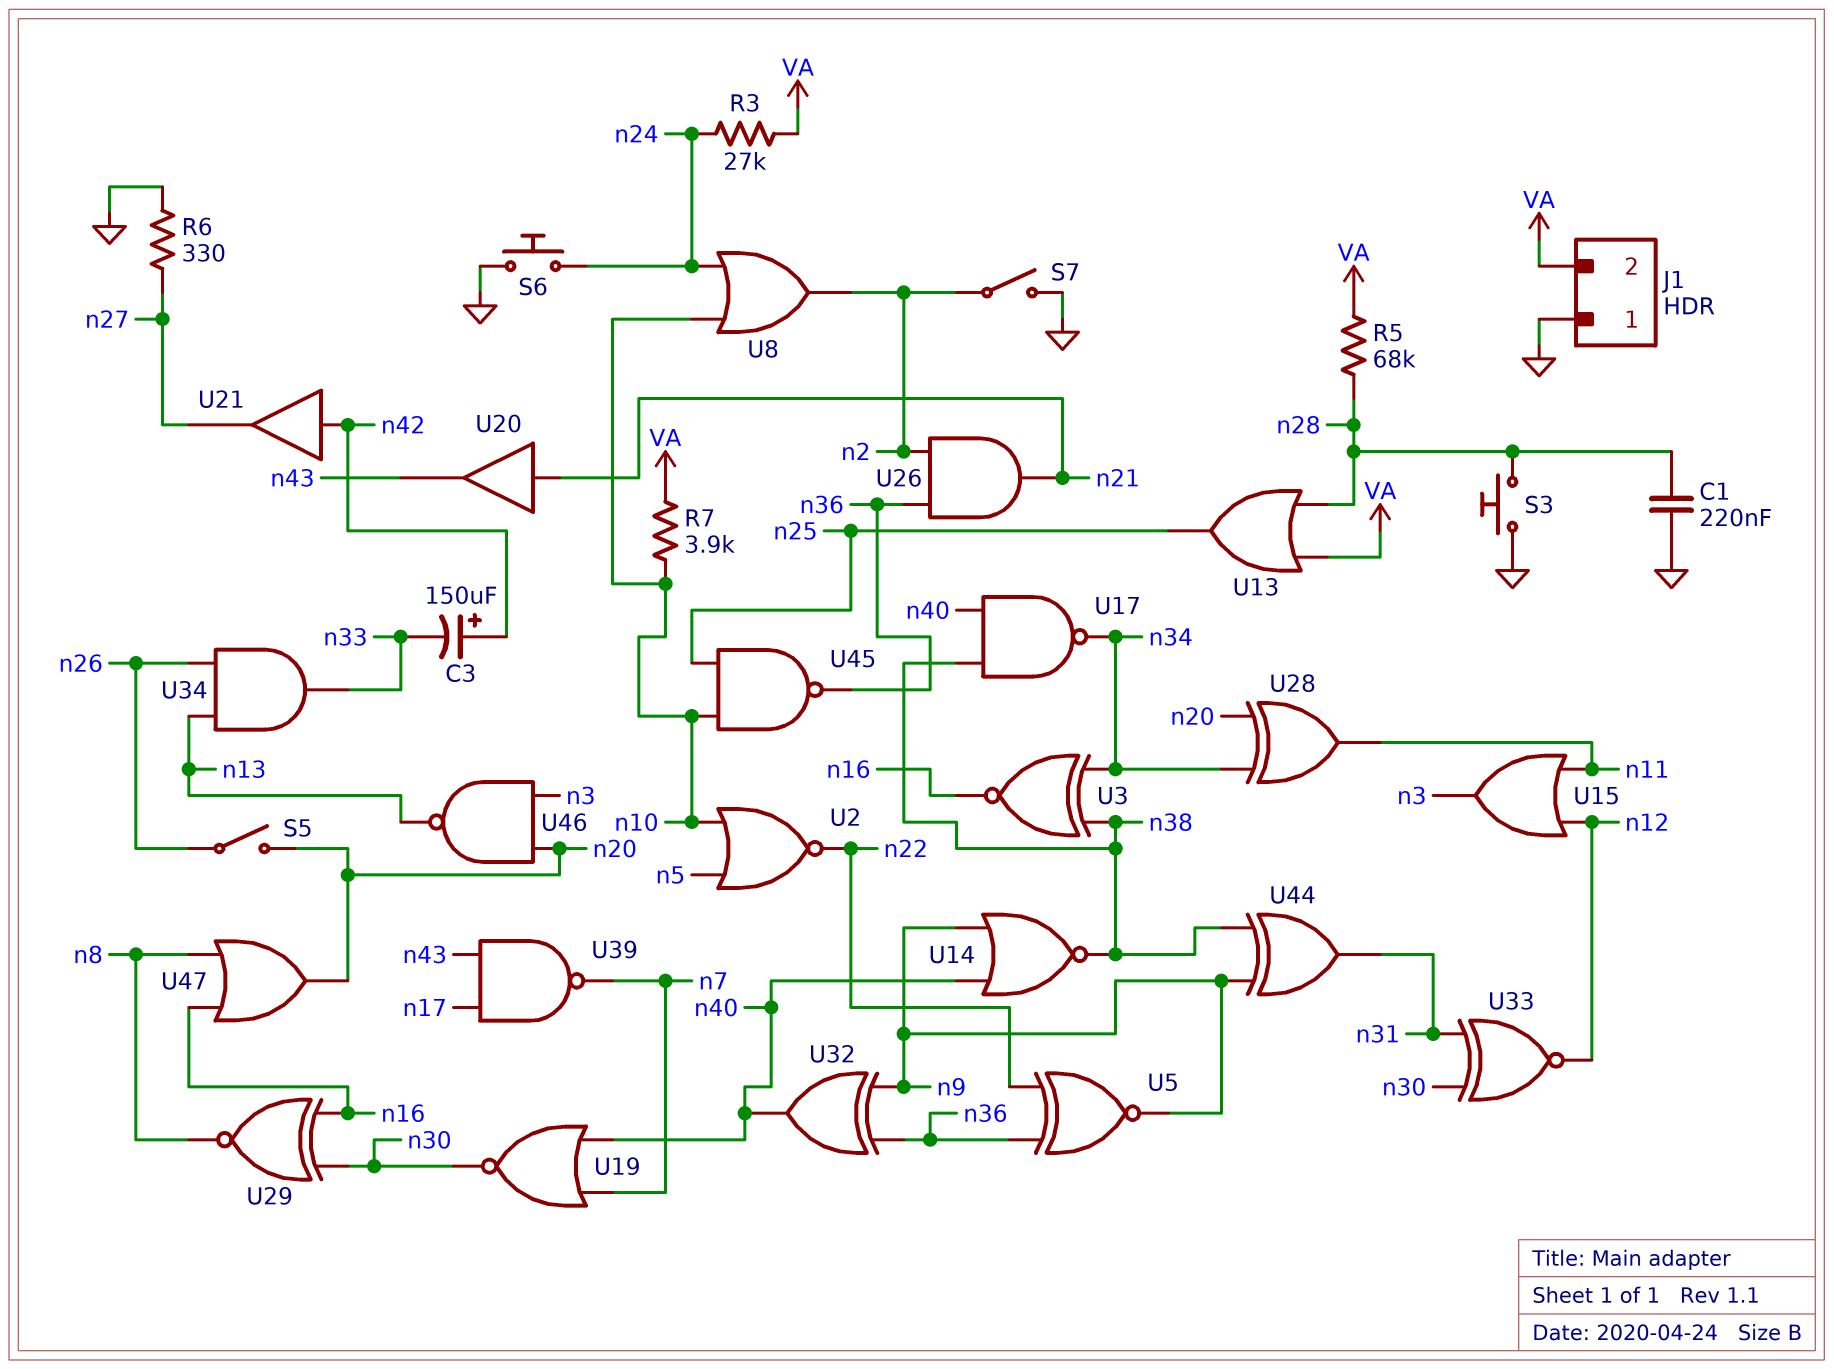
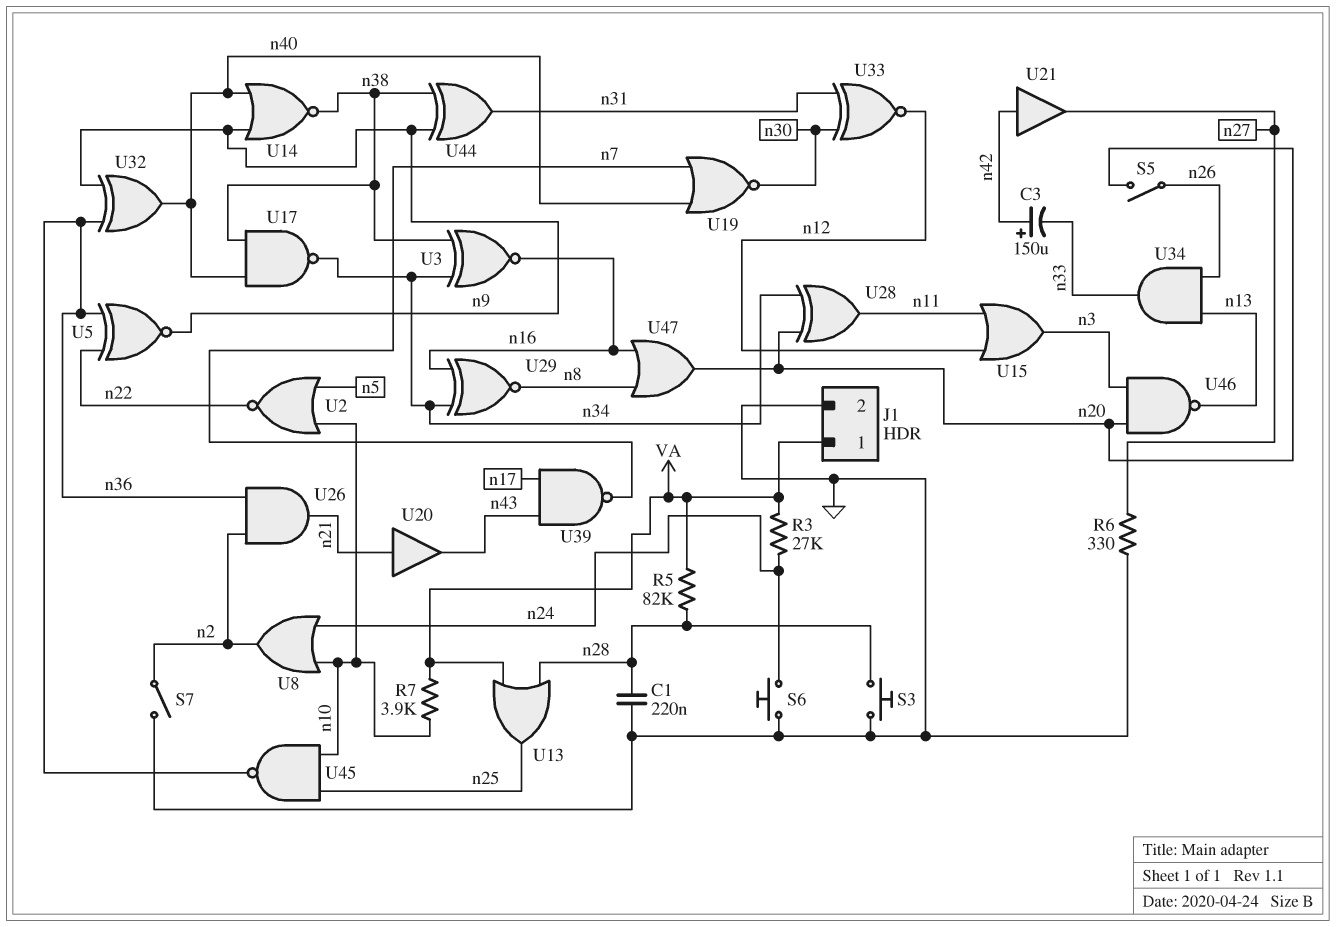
J1 pin 1: GND -> VA
J1 pin 2: VA -> GND
R5: 68k (VA, n28) -> 82k (VA, n28)
U29: XNOR (in n16, in n30, out n8) -> XNOR (in n16, in n34, out n8)

